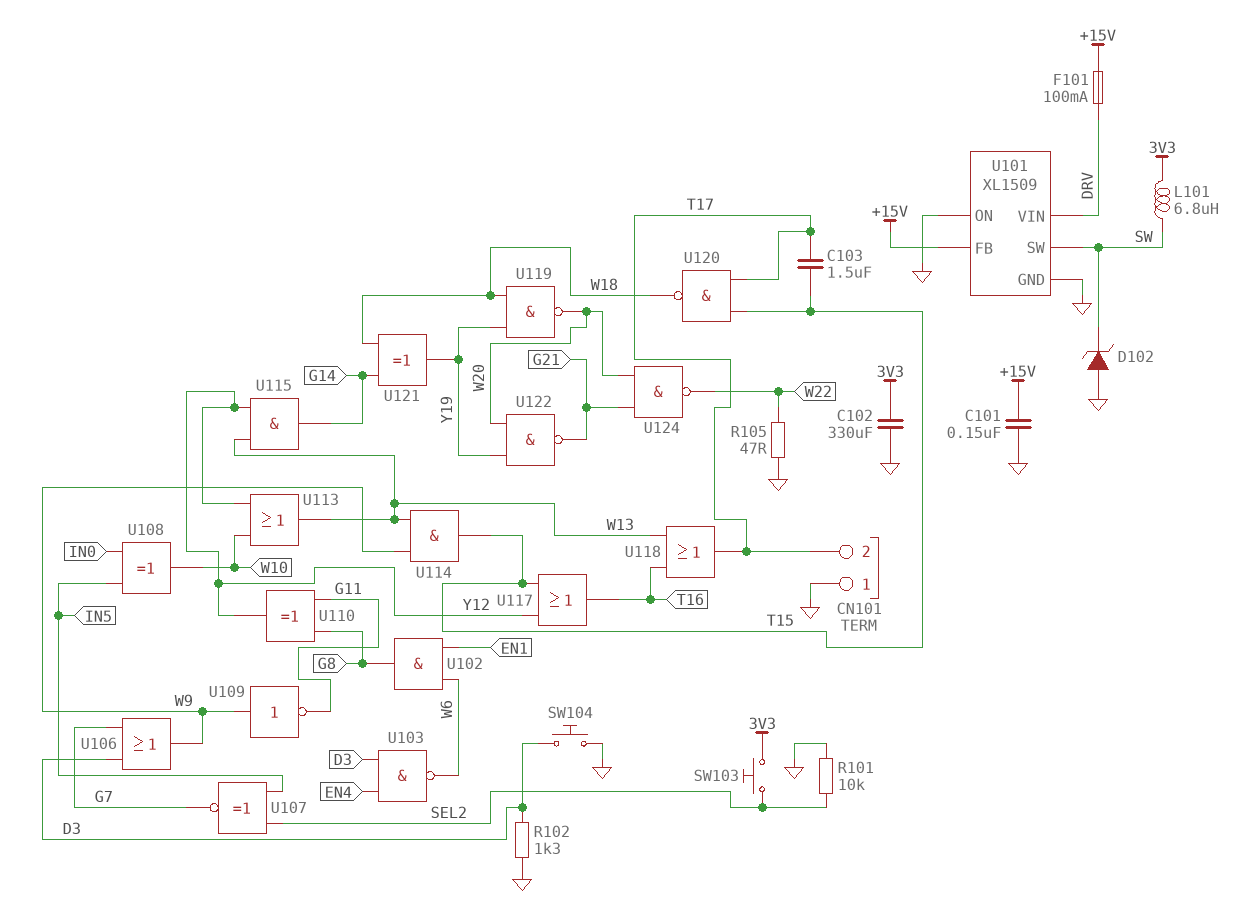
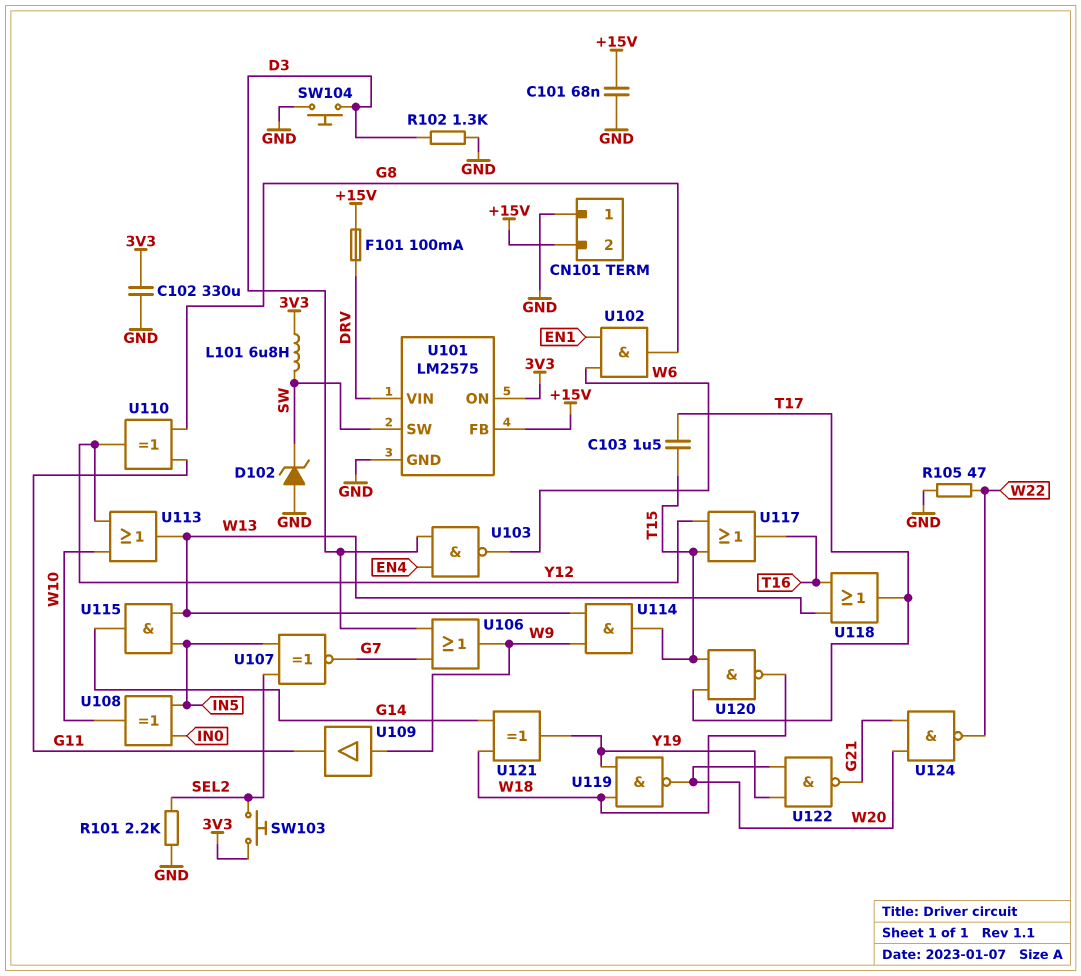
C101: 150nF (+15V, GND) -> 68nF (+15V, GND)
CN101 pin 2: T17 -> +15V
R101: 10k (GND, SEL2) -> 2.2k (GND, SEL2)
U101: XL1509 -> LM2575
U101 pin ON: GND -> 3V3
U109: NOT (in W9, out G11) -> buffer (in W9, out G11)
U115: AND (in W13, in Y12, out G14) -> AND (in IN5, in W13, out G14)

